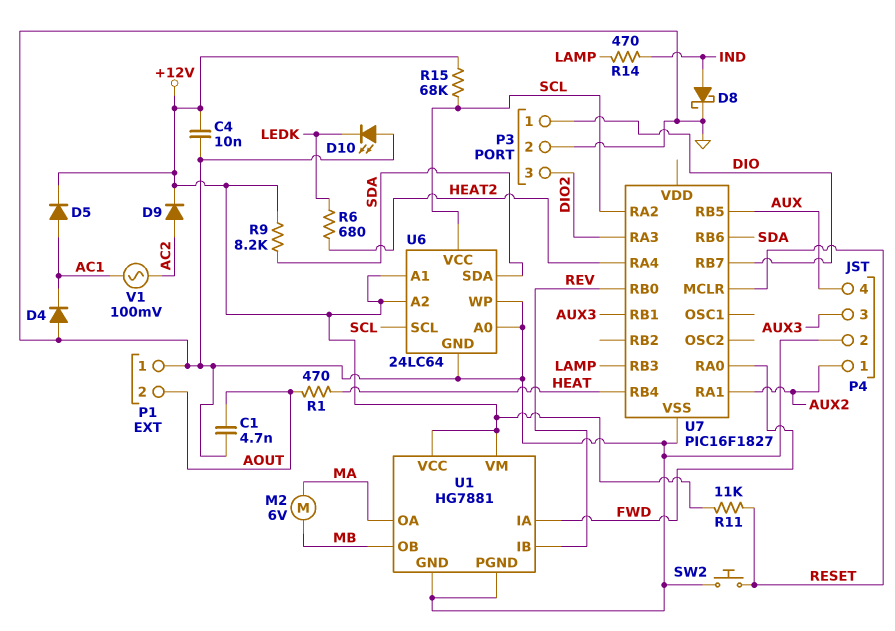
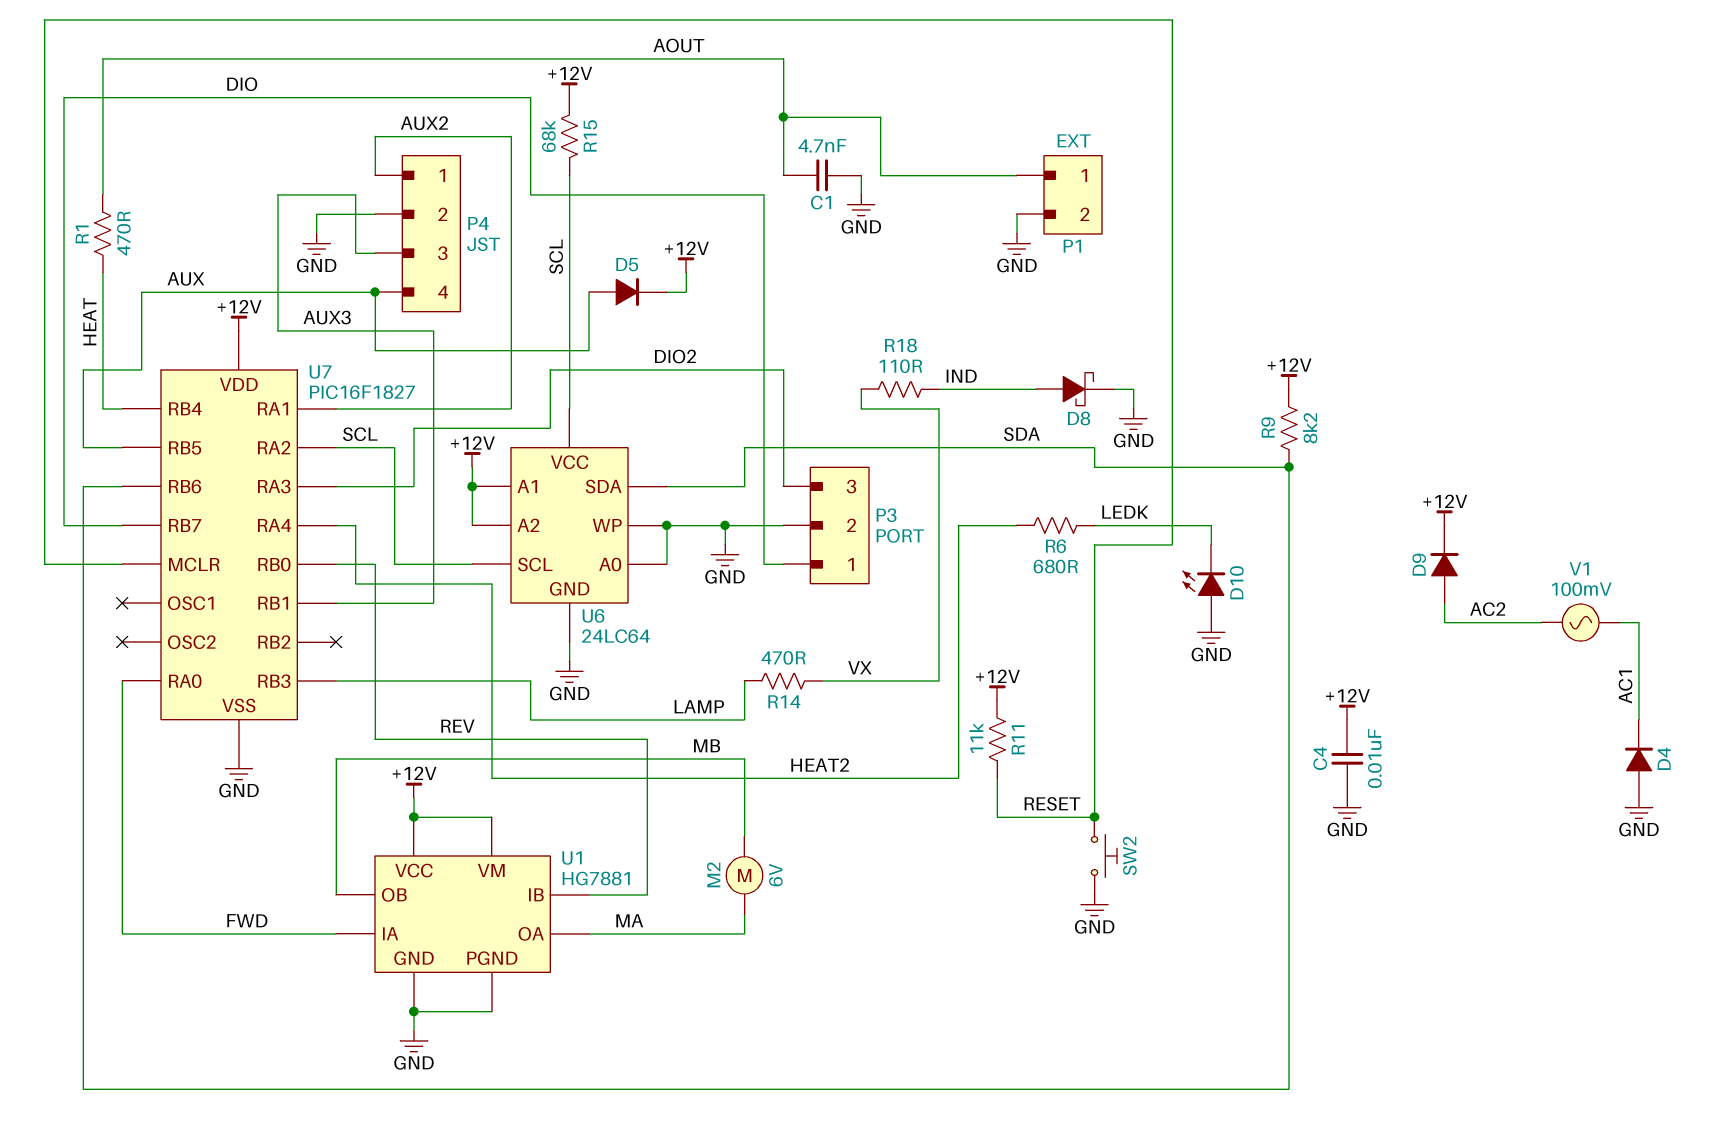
D5: diode (A AC1, K +12V) -> diode (A AUX, K +12V)
P1 pin 1: GND -> AOUT
P1 pin 2: AOUT -> GND
R14: 470 (IND, LAMP) -> 470 (LAMP, VX)
R18: none -> 110 (IND, VX)
U7 pin VDD: none -> +12V

